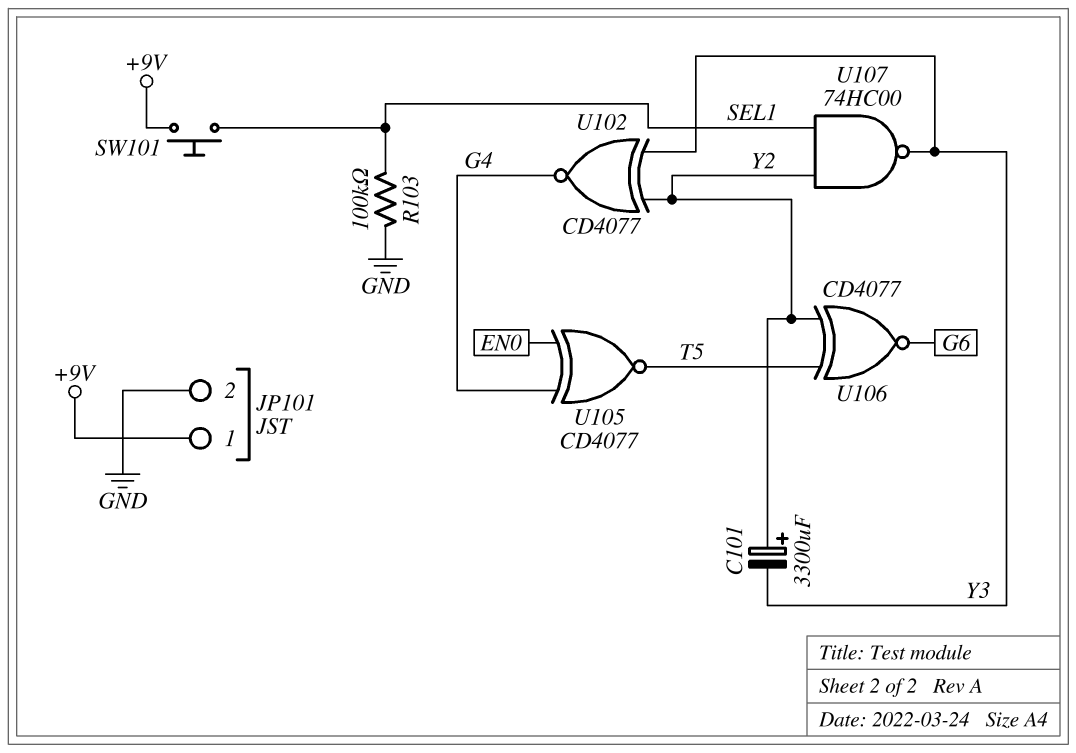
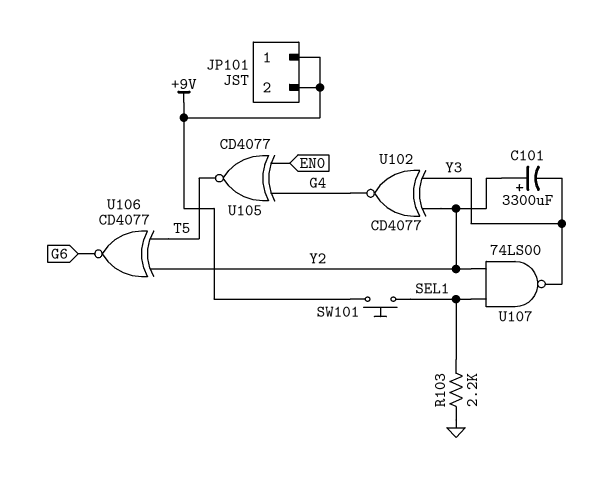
JP101 pin 2: GND -> +9V
R103: 100k (GND, SEL1) -> 2.2k (GND, SEL1)
U107: NAND 74HC00 (in SEL1, in Y2, out Y3) -> NAND 74LS00 (in SEL1, in Y2, out Y3)

